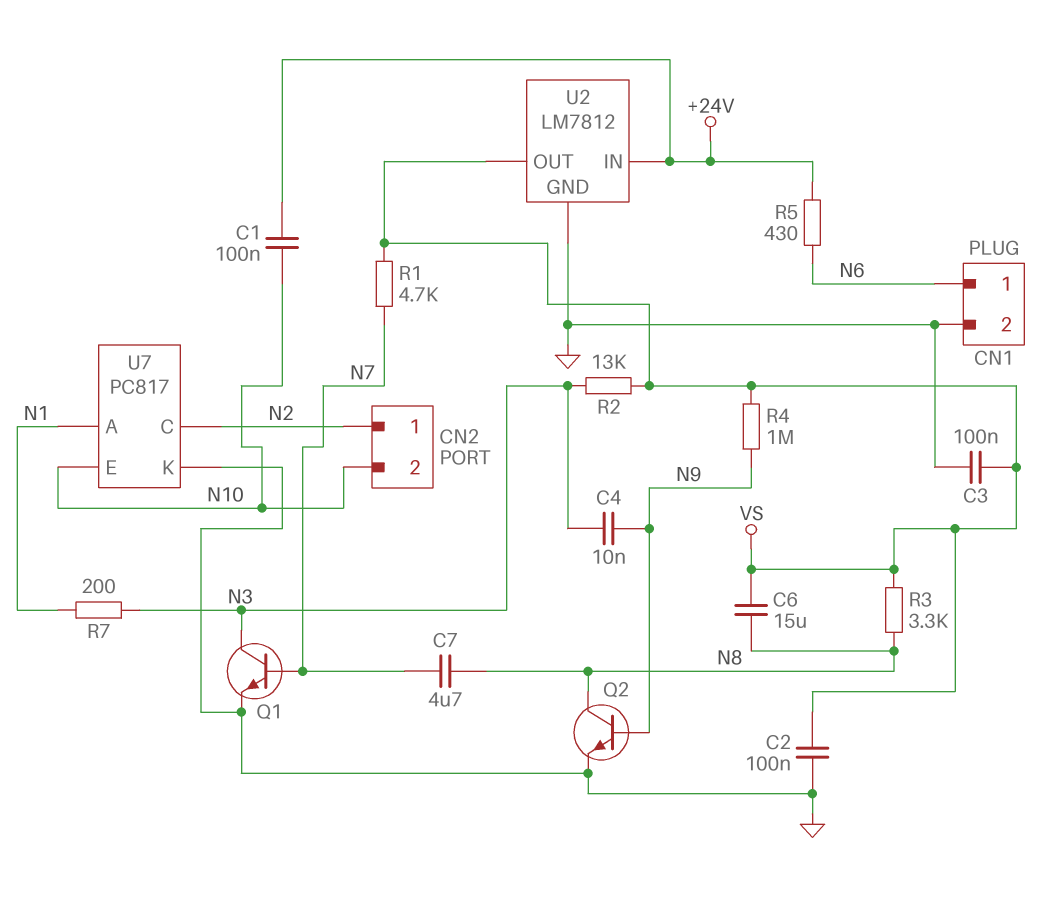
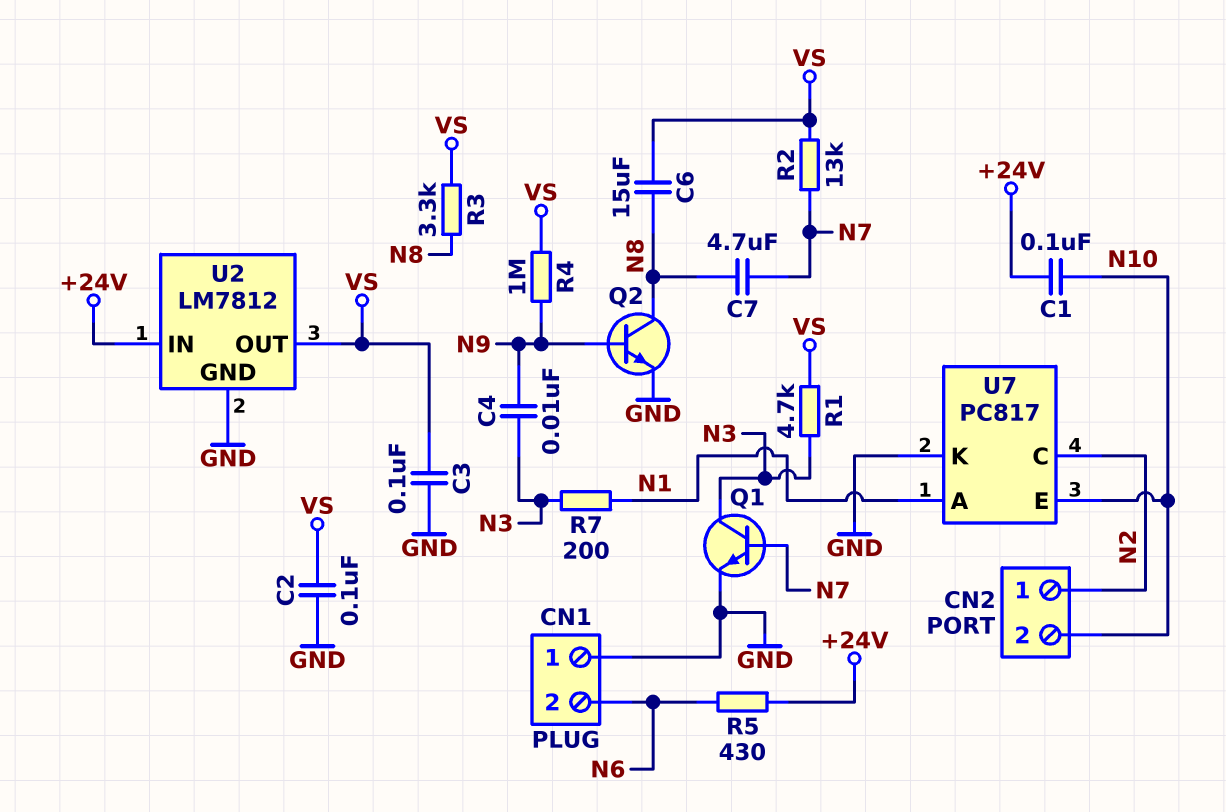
CN1 pin 1: N6 -> GND
CN1 pin 2: GND -> N6
R1: 4.7k (N7, VS) -> 4.7k (N3, VS)
R2: 13k (N3, VS) -> 13k (N7, VS)

